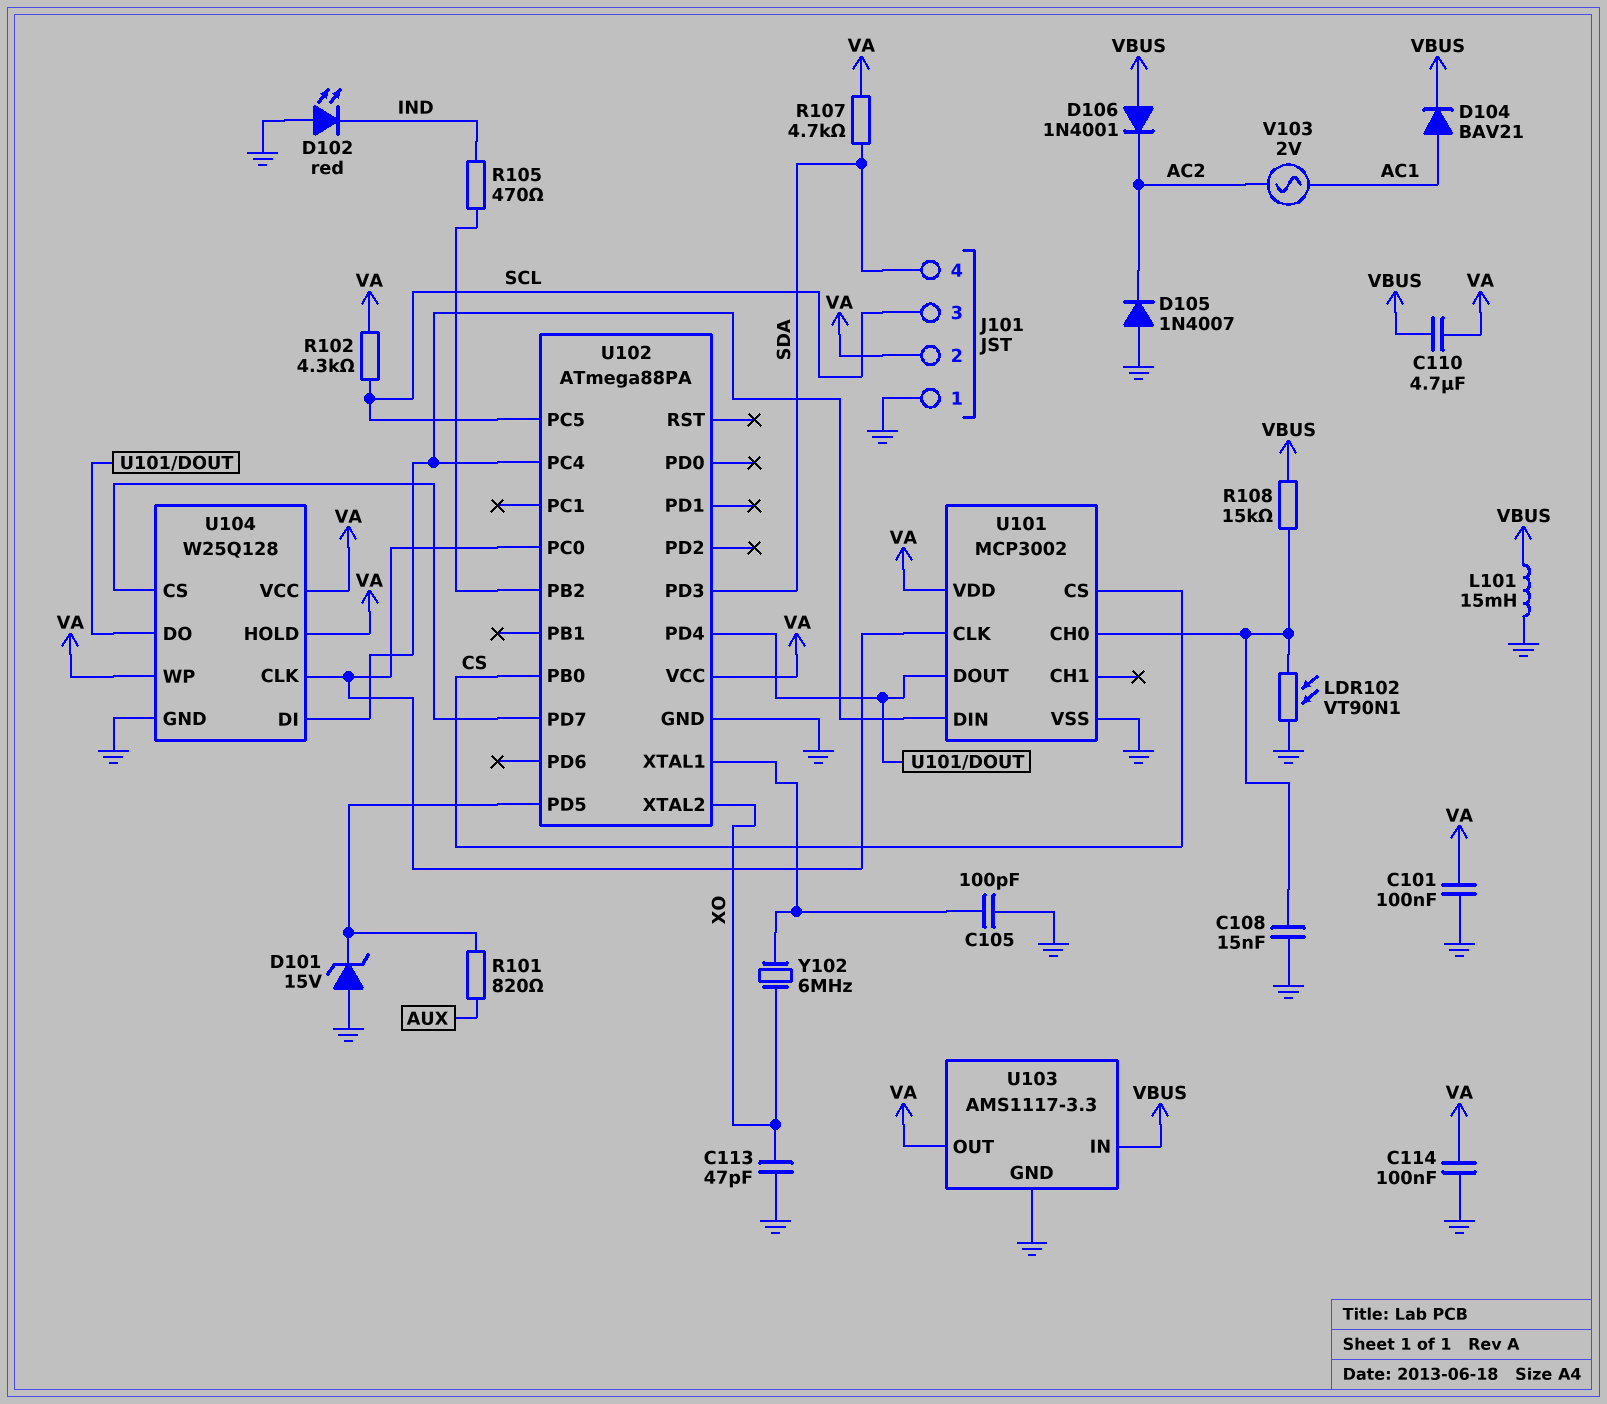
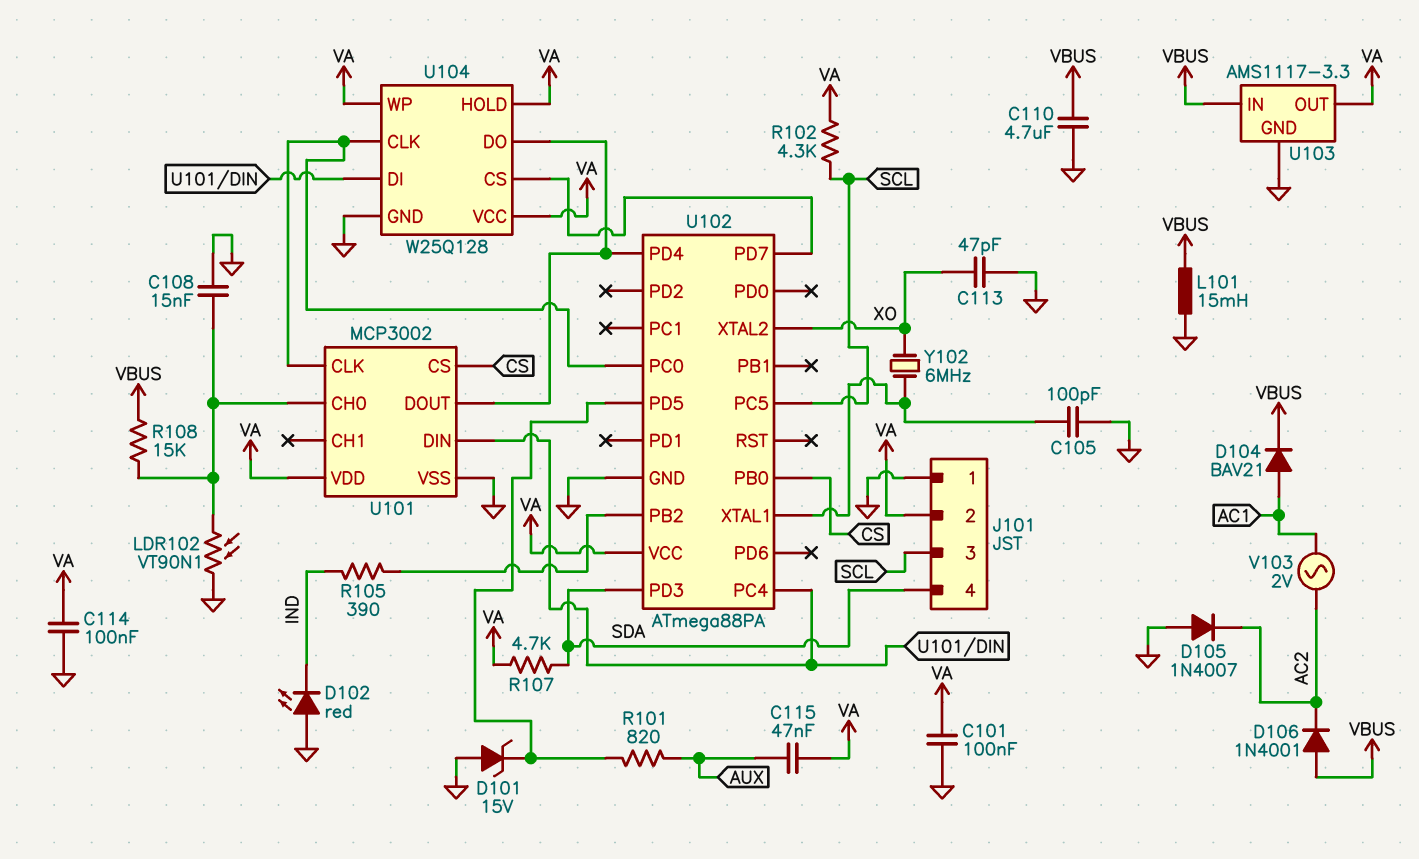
C110: 4.7uF (VA, VBUS) -> 4.7uF (GND, VBUS)
C115: none -> 47nF (AUX, VA)
R105: 470 (IND, U102/PB2) -> 390 (IND, U102/PB2)

